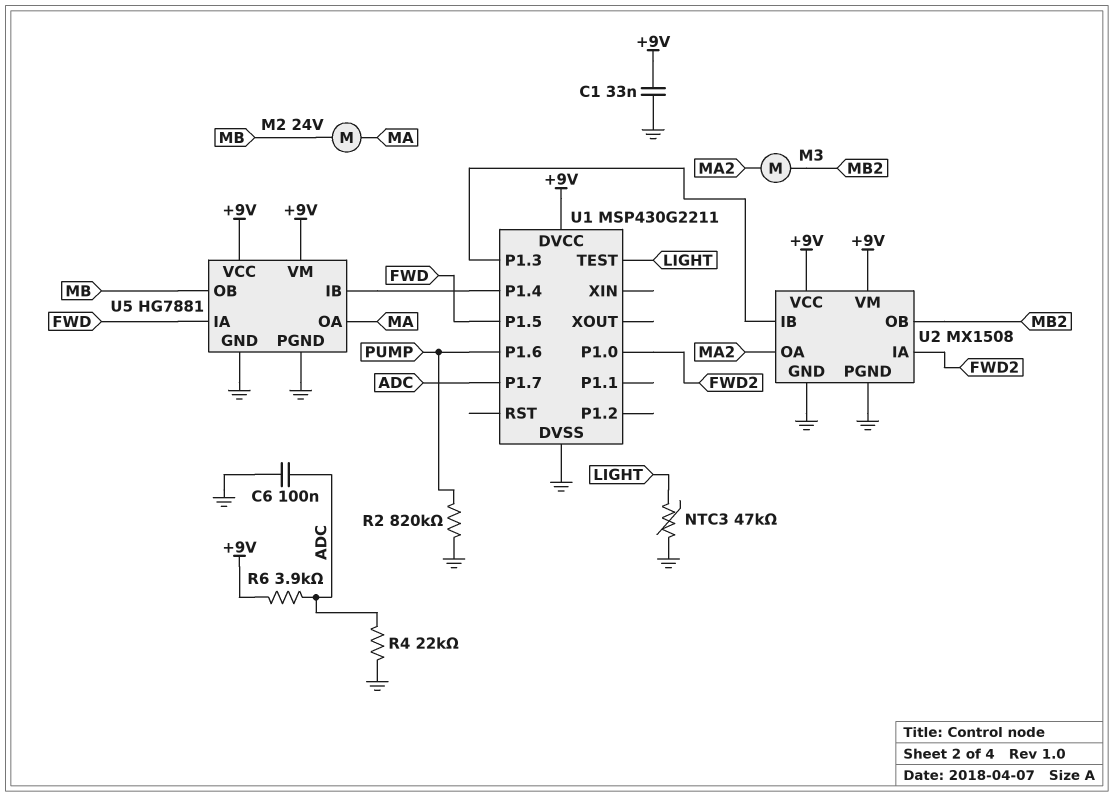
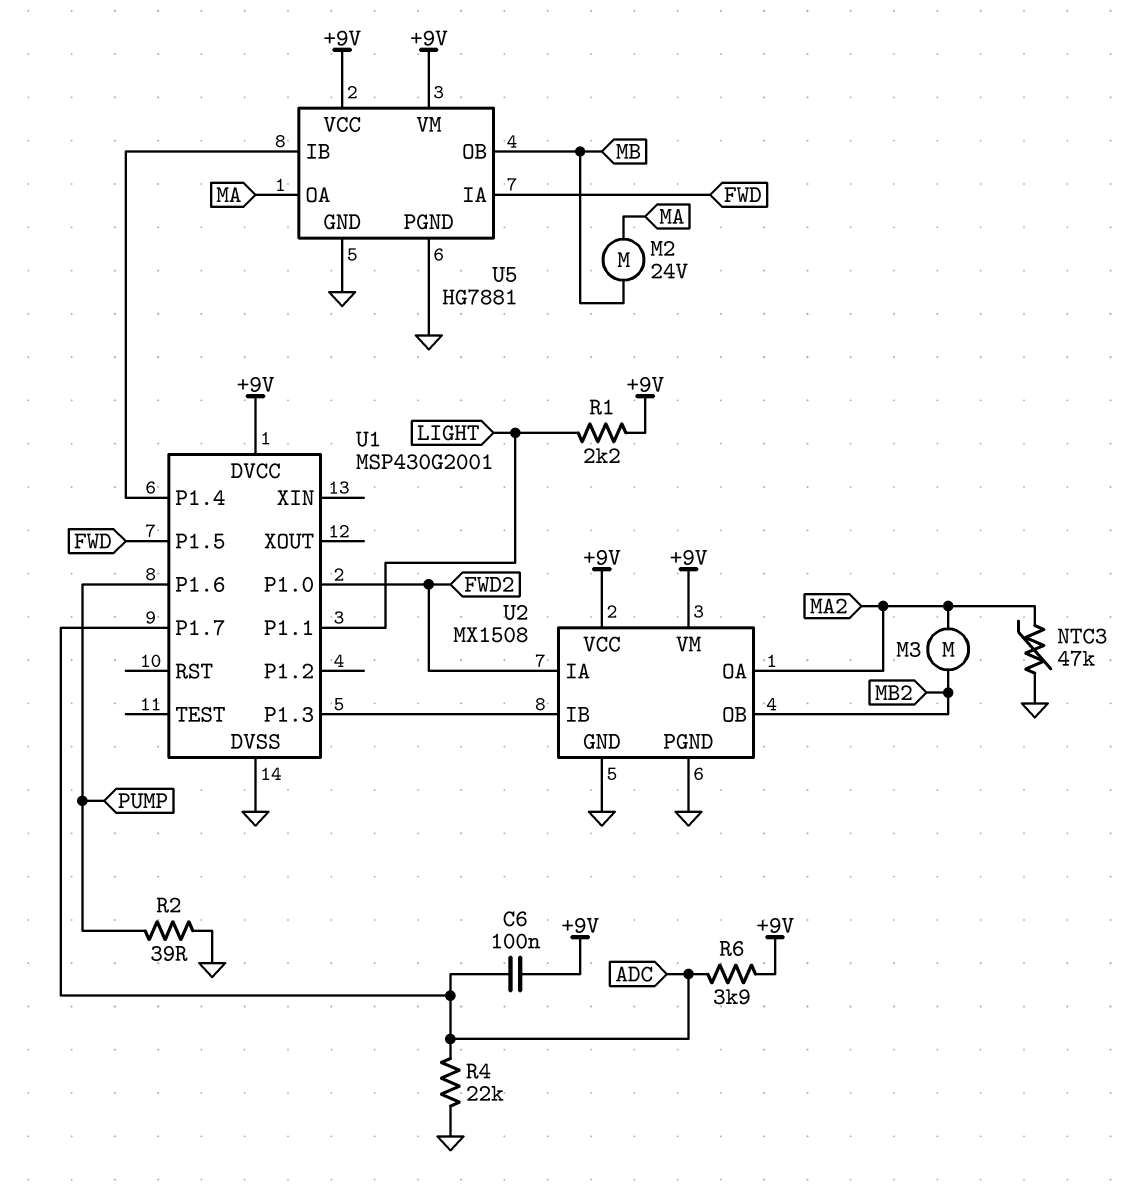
C1: 33nF (+9V, GND) -> none
C6: 100nF (ADC, GND) -> 100nF (+9V, ADC)
NTC3: 47k (GND, LIGHT) -> 47k (GND, MA2)
R1: none -> 2.2k (+9V, LIGHT)
R2: 820k (GND, PUMP) -> 39 (GND, PUMP)
U1: MSP430G2211 -> MSP430G2001
U1 pin P1.1: none -> LIGHT
U1 pin TEST: LIGHT -> none

